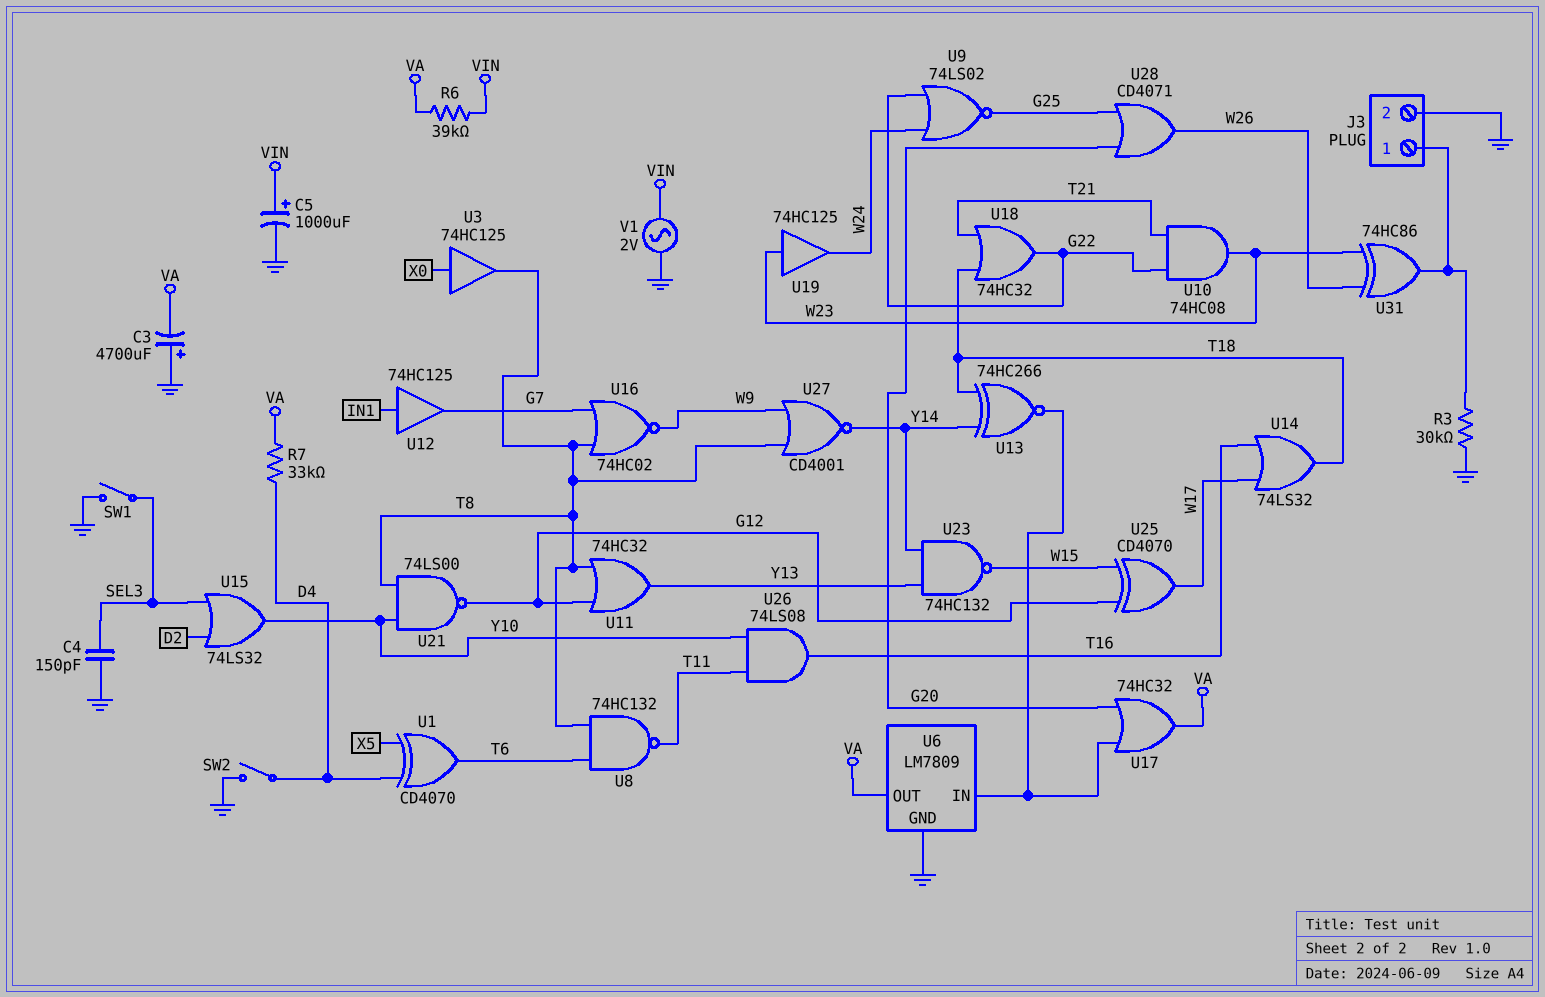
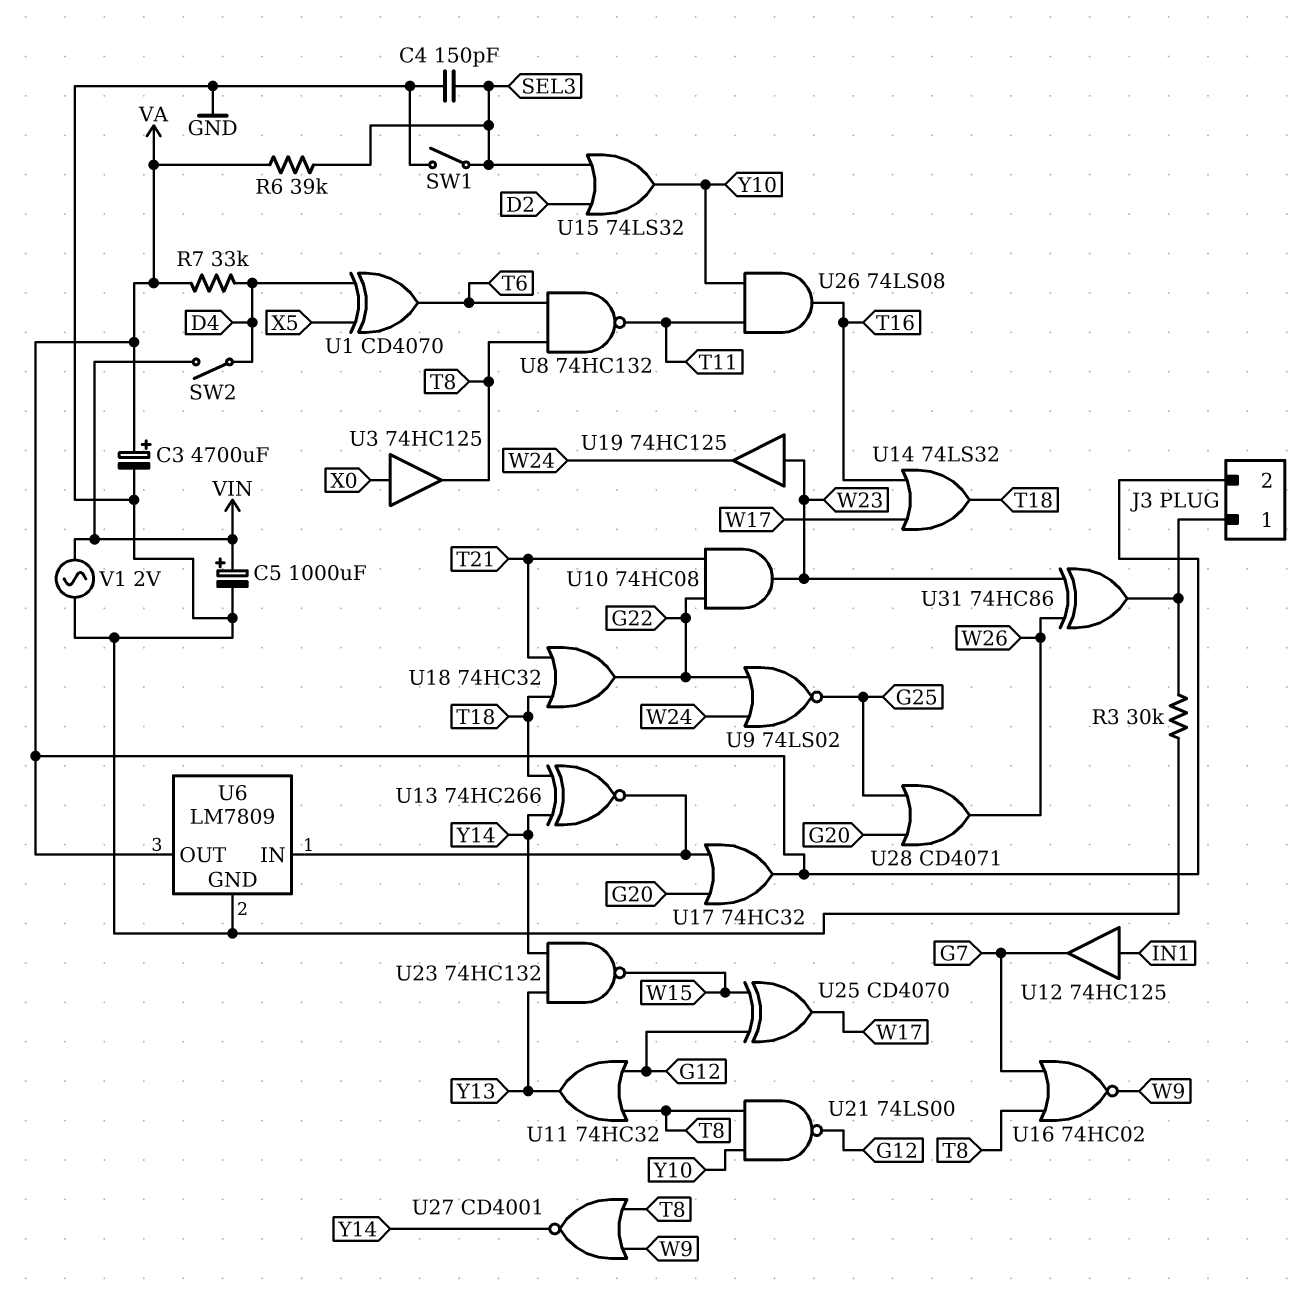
C3: 4700uF (plus GND, minus VA) -> 4700uF (plus VA, minus GND)
J3 pin 2: GND -> VA
R6: 39k (VA, VIN) -> 39k (SEL3, VA)
SW2: switch (D4, GND) -> switch (D4, VIN)

